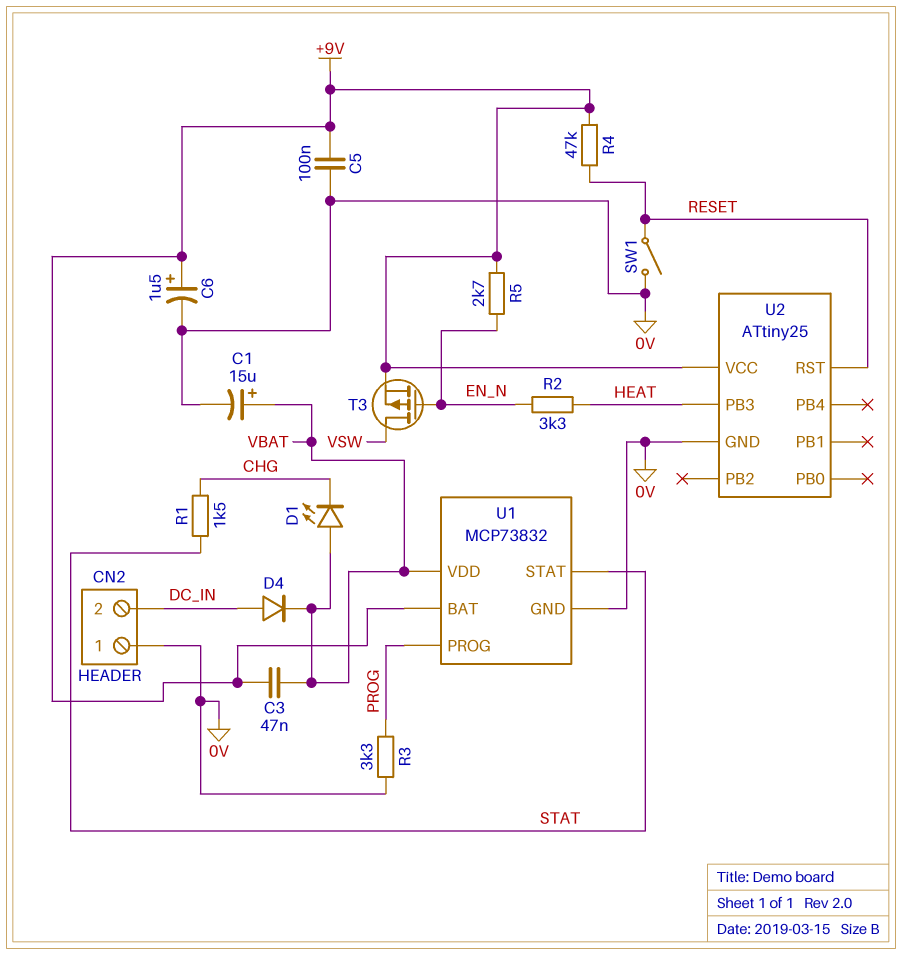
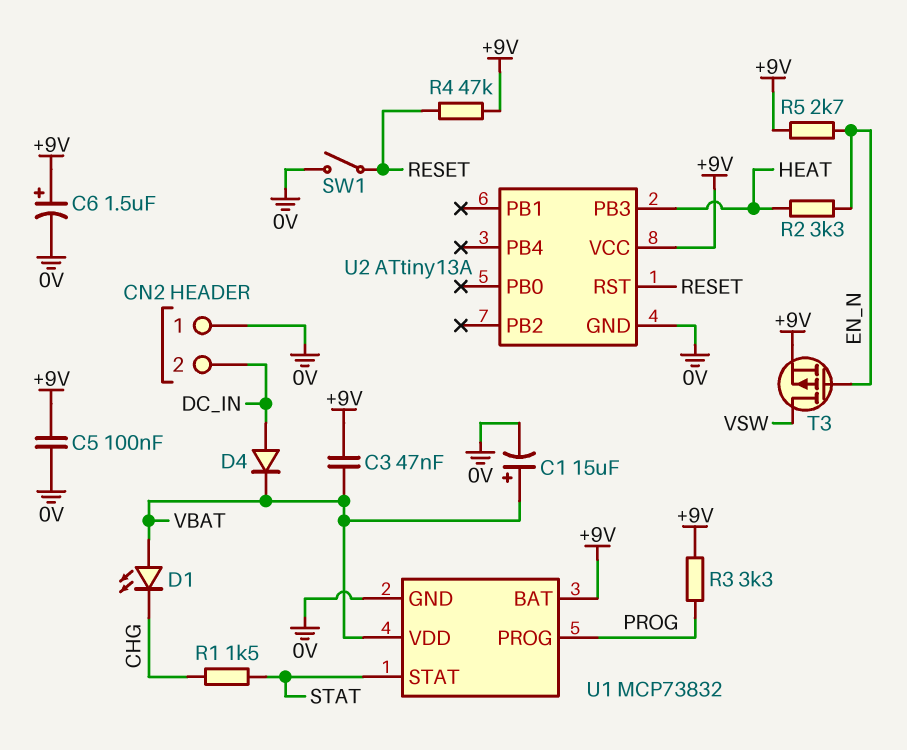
R3: 3.3k (0V, PROG) -> 3.3k (+9V, PROG)
U2: ATtiny25 -> ATtiny13A

